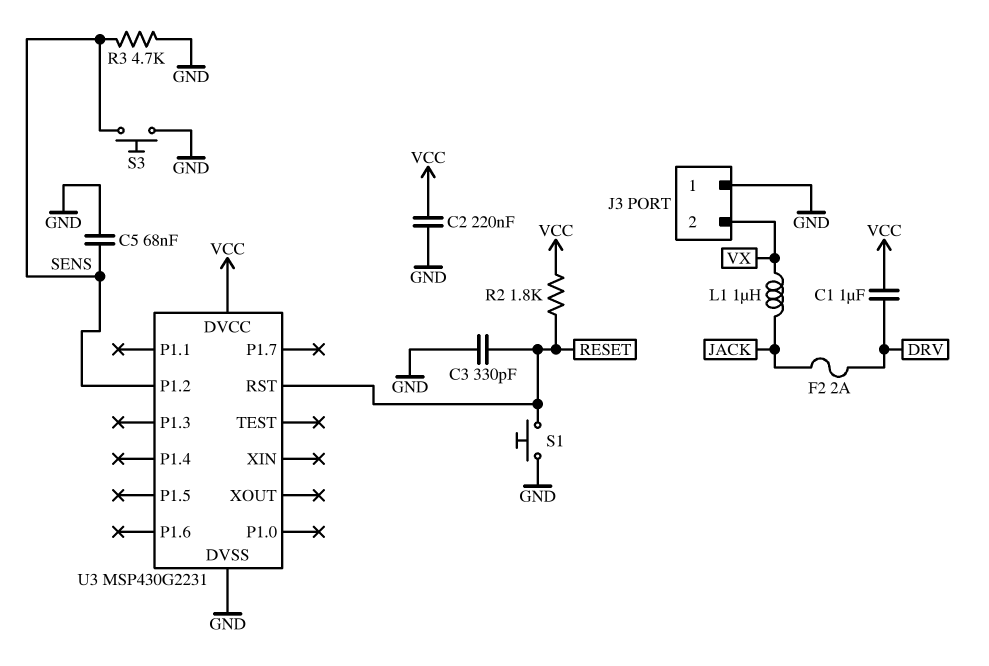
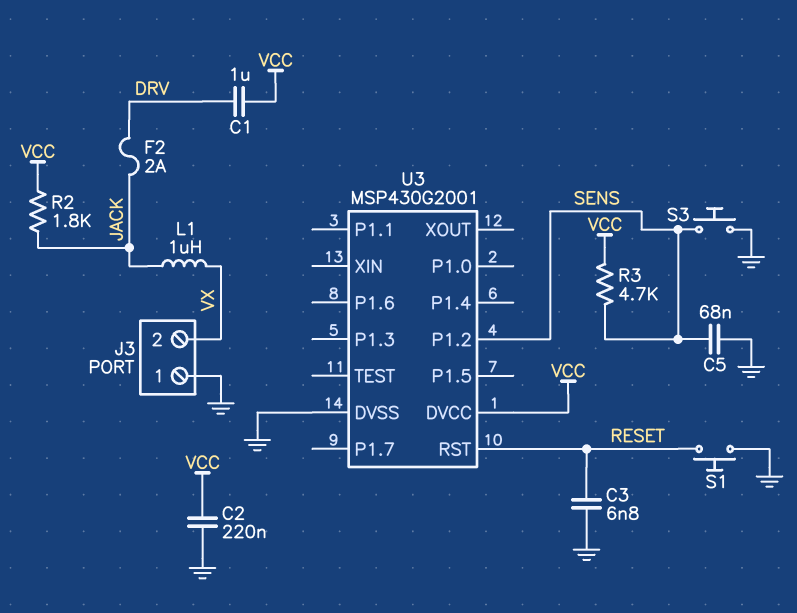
C3: 330pF (GND, RESET) -> 6.8nF (GND, RESET)
R2: 1.8k (RESET, VCC) -> 1.8k (JACK, VCC)
R3: 4.7k (GND, SENS) -> 4.7k (SENS, VCC)
U3: MSP430G2231 -> MSP430G2001

